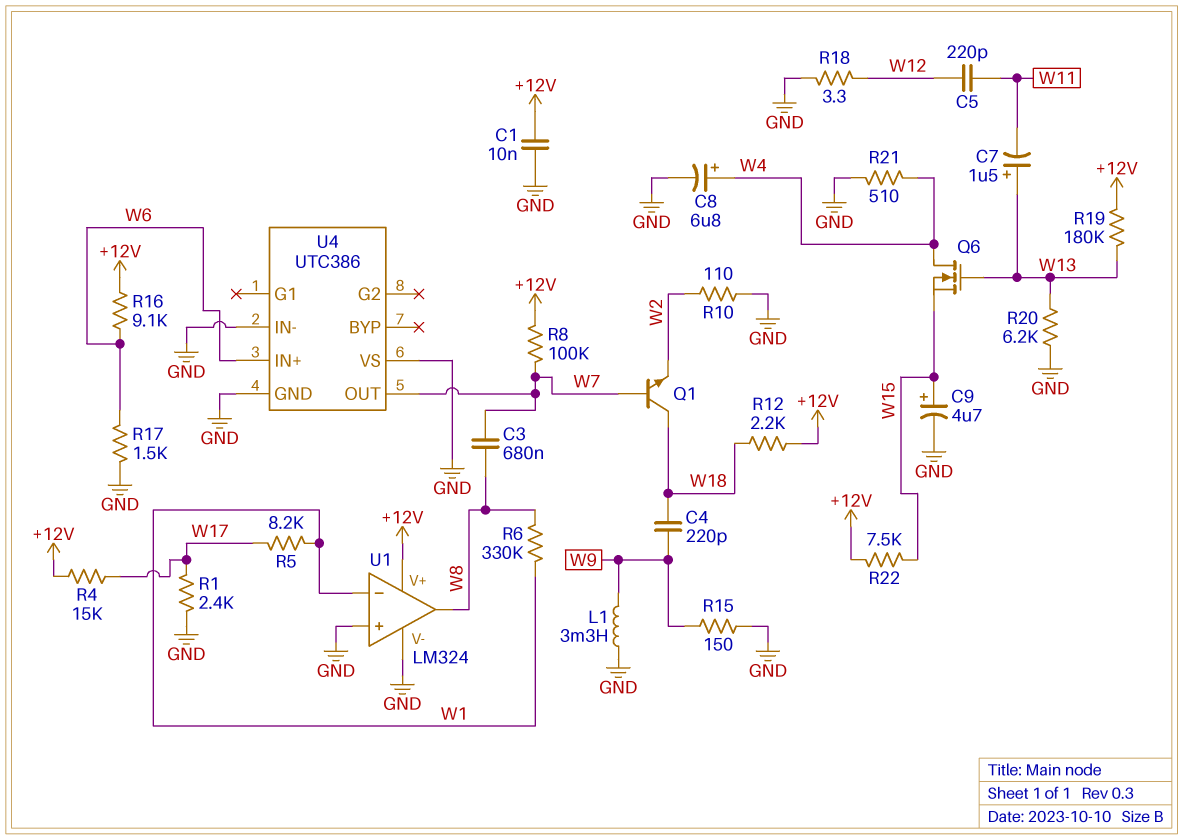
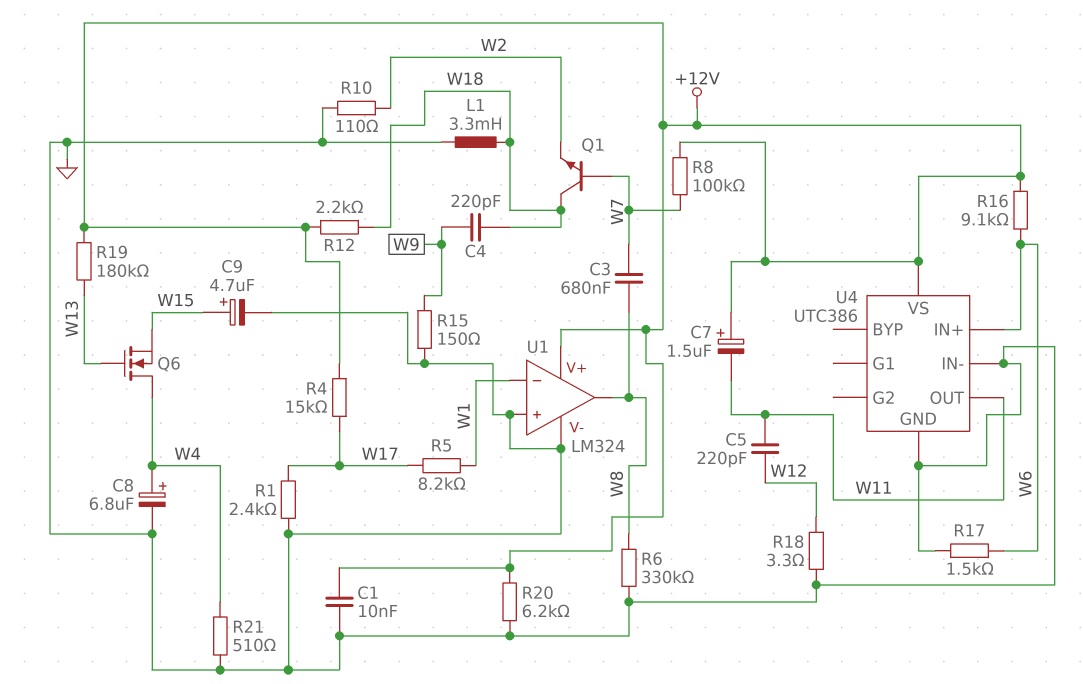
C7: 1.5uF (plus W13, minus W11) -> 1.5uF (plus +12V, minus W11)
L1: 3.3mH (GND, W9) -> 3.3mH (GND, W18)
R6: 330k (W1, W8) -> 330k (GND, W8)
R20: 6.2k (GND, W13) -> 6.2k (+12V, GND)
R22: 7.5k (+12V, W15) -> none
U4 pin OUT: W7 -> W11
U4 pin VS: GND -> +12V

